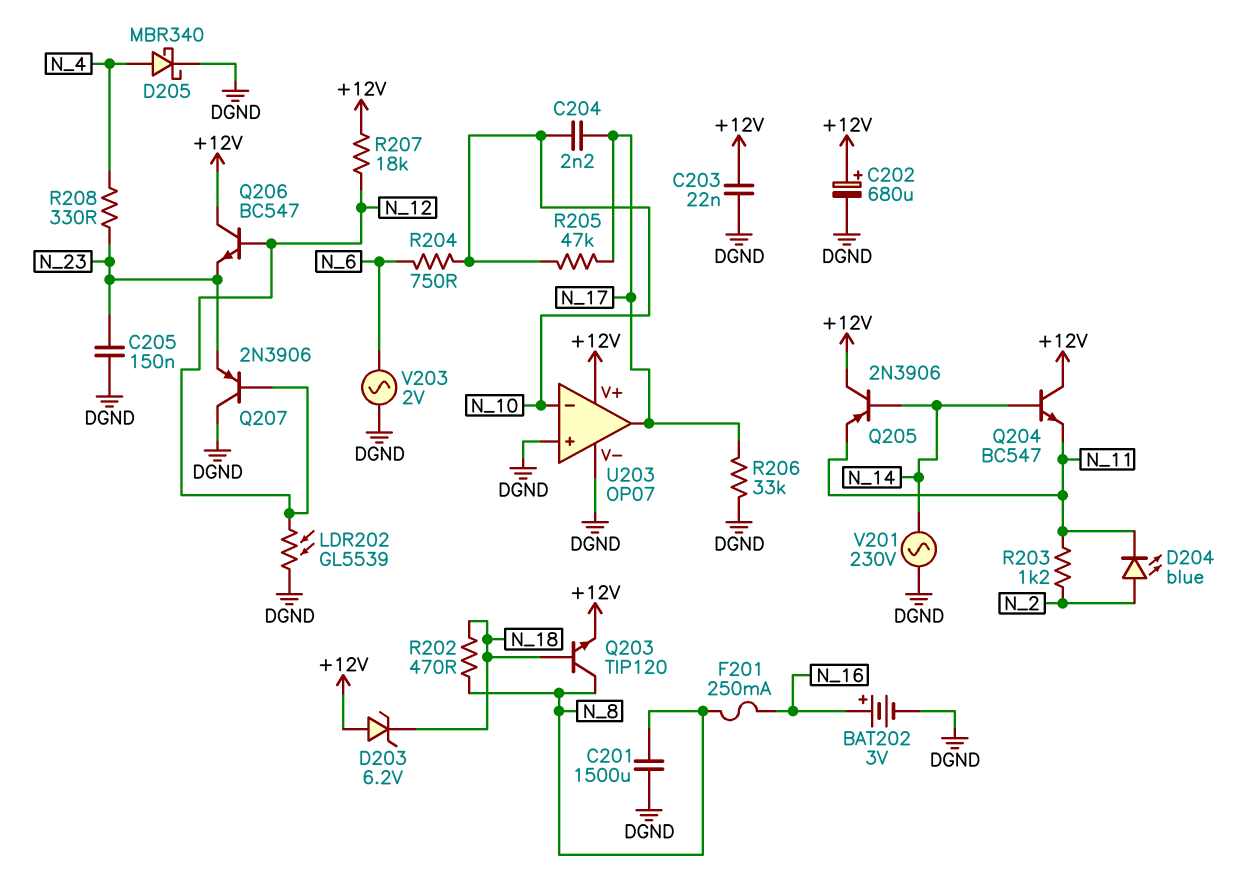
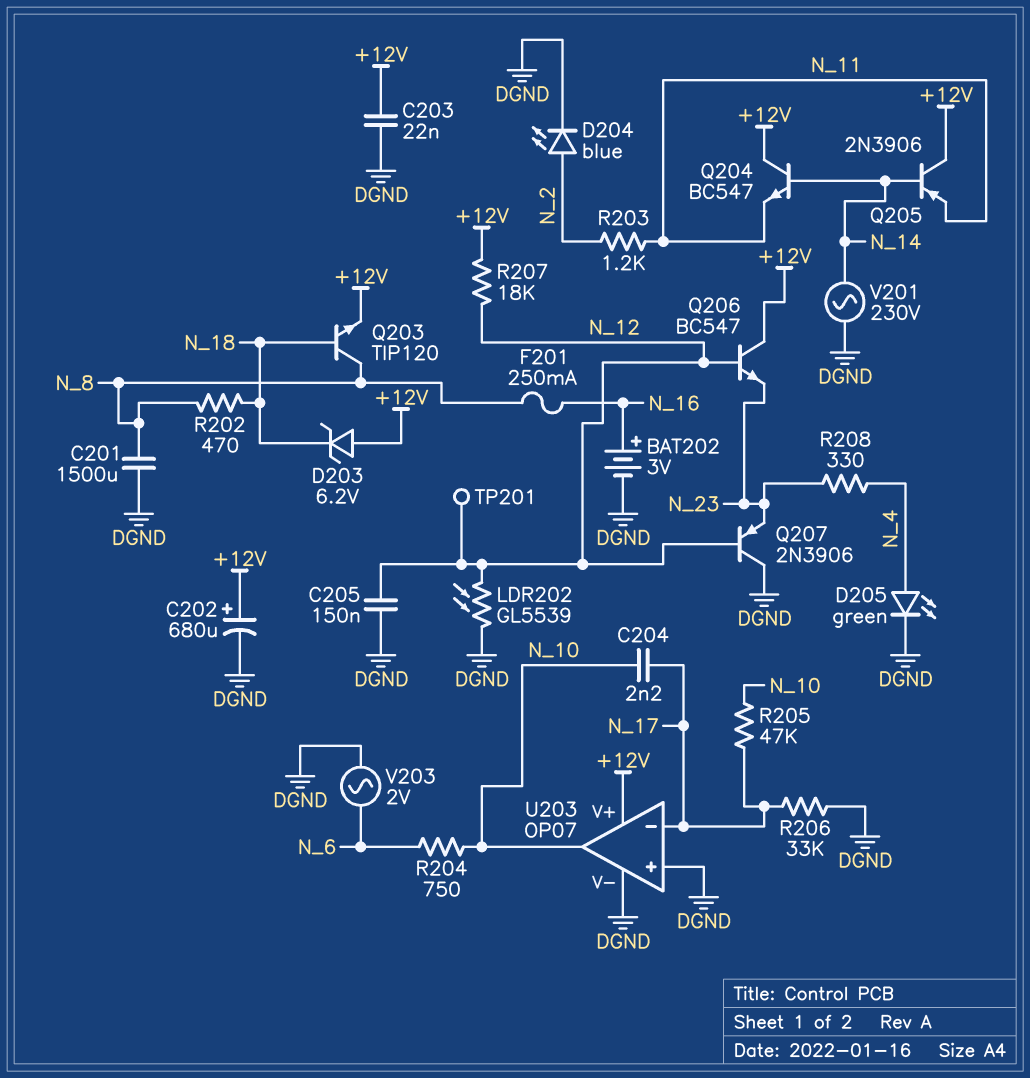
C205: 150nF (DGND, N_23) -> 150nF (DGND, N_12)
D204: LED blue (A N_2, K N_11) -> LED blue (A N_2, K DGND)
D205: schottky MBR340 (A N_4, K DGND) -> LED green (A N_4, K DGND)
TP201: none -> test point (N_12)
U203 pin in-: N_10 -> N_17
U203 pin out: N_17 -> N_10

